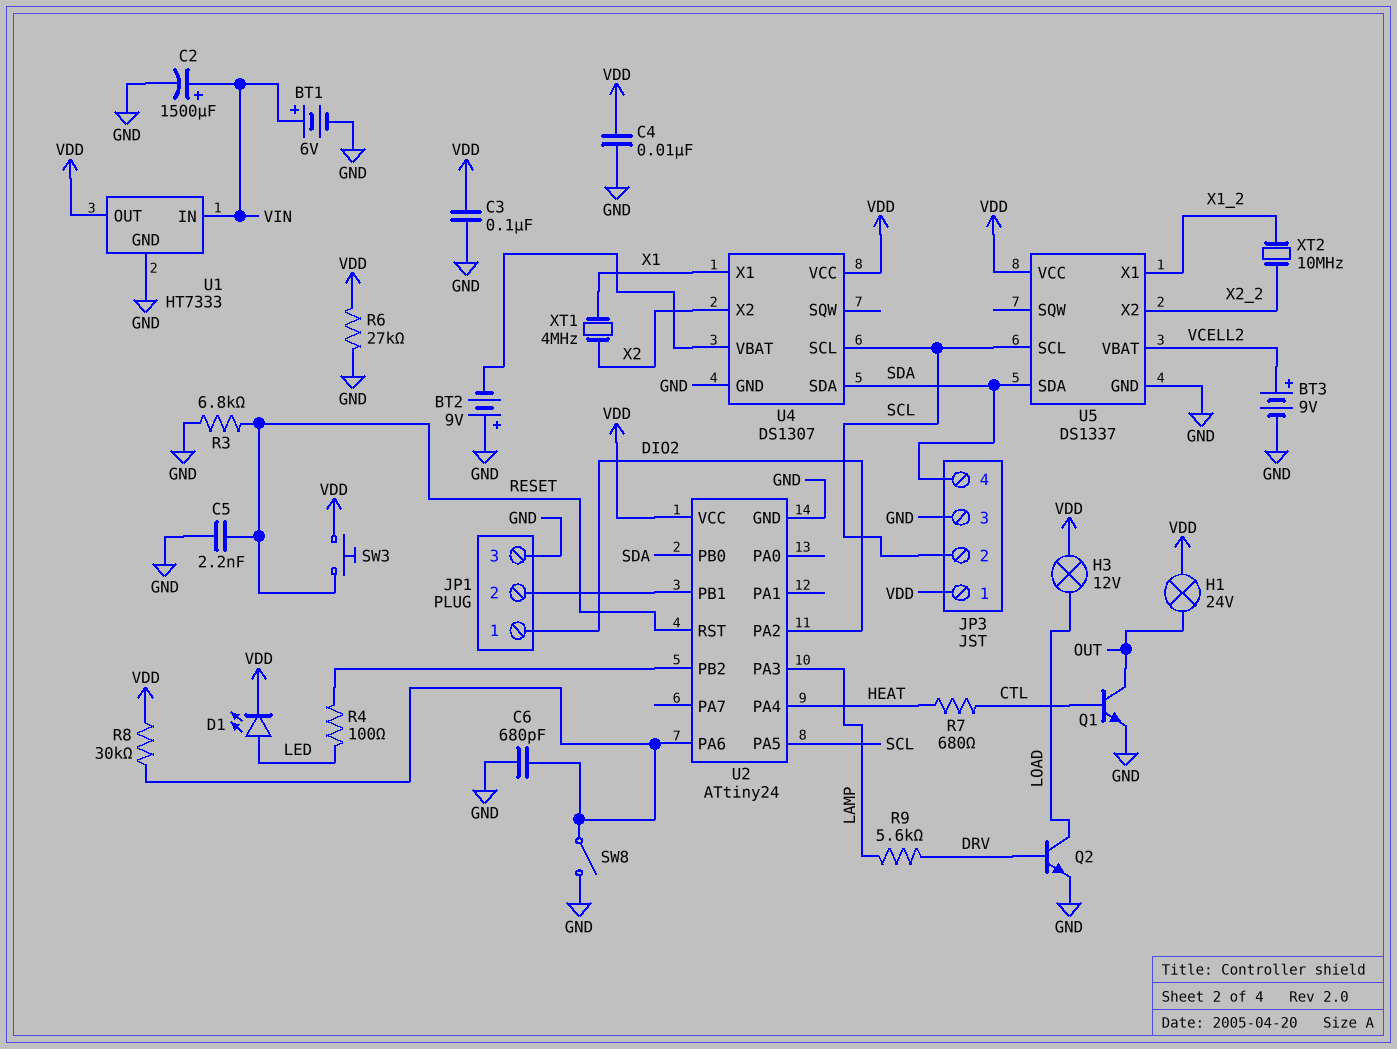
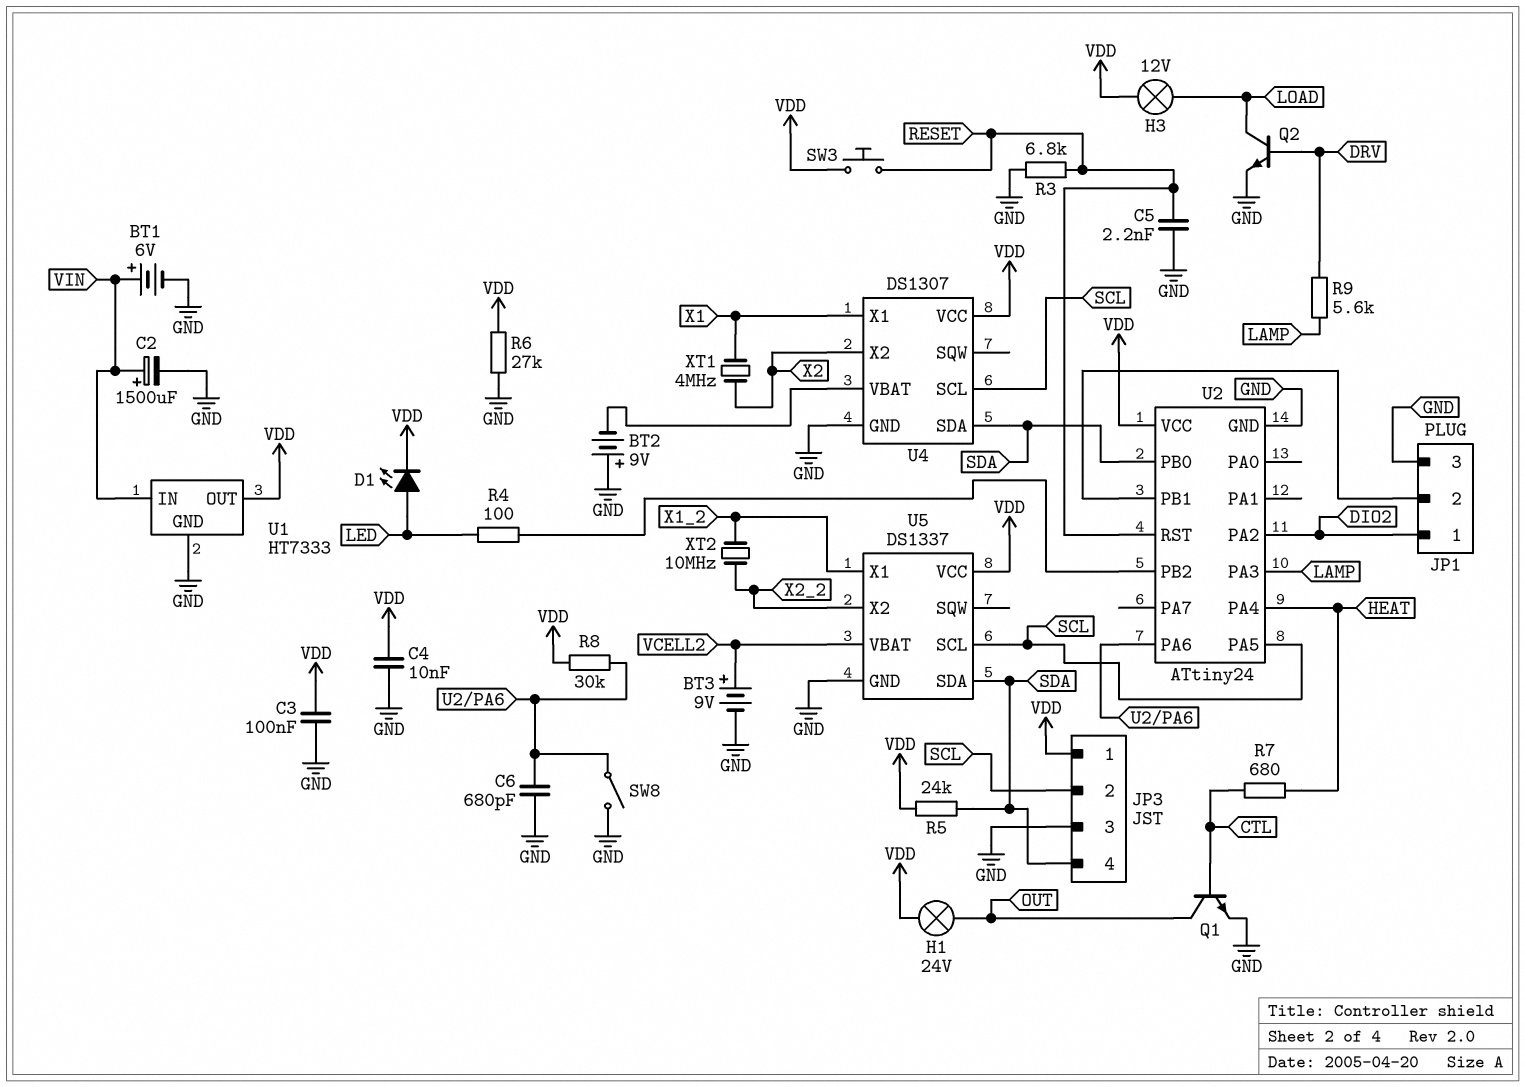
R5: none -> 24k (SDA, VDD)

